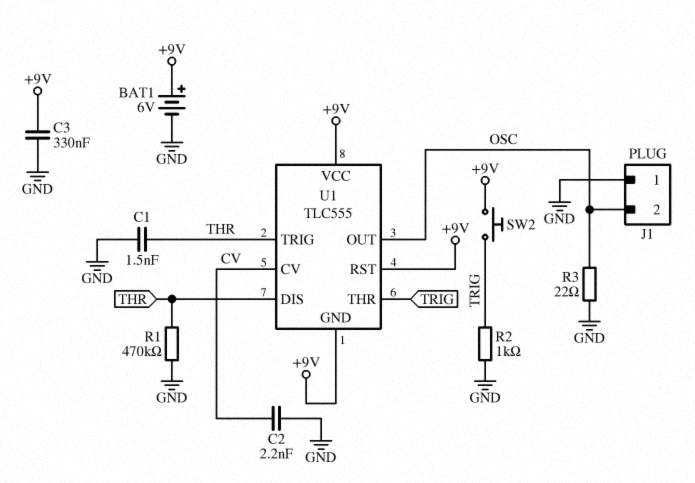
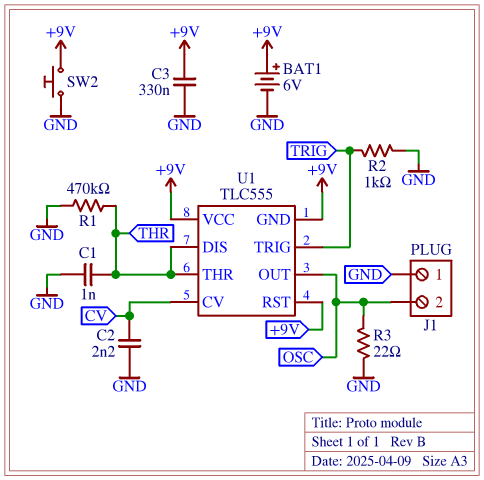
C1: 1.5nF (GND, THR) -> 1nF (GND, THR)
SW2: button (+9V, TRIG) -> button (+9V, GND)
U1 pin THR: TRIG -> THR
U1 pin TRIG: THR -> TRIG

